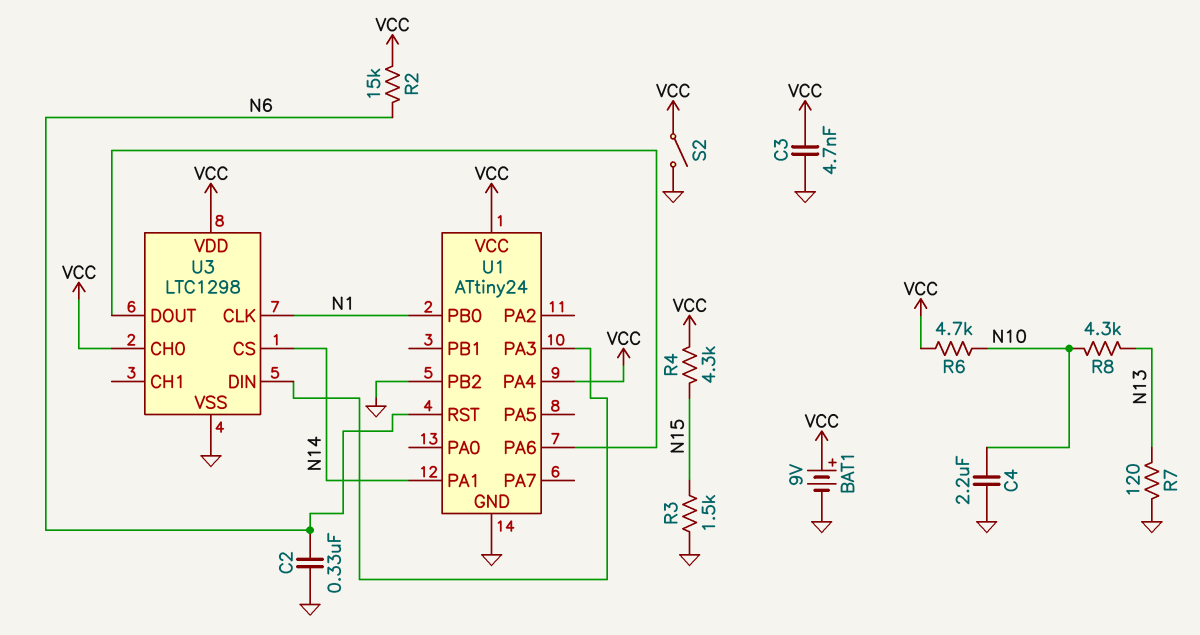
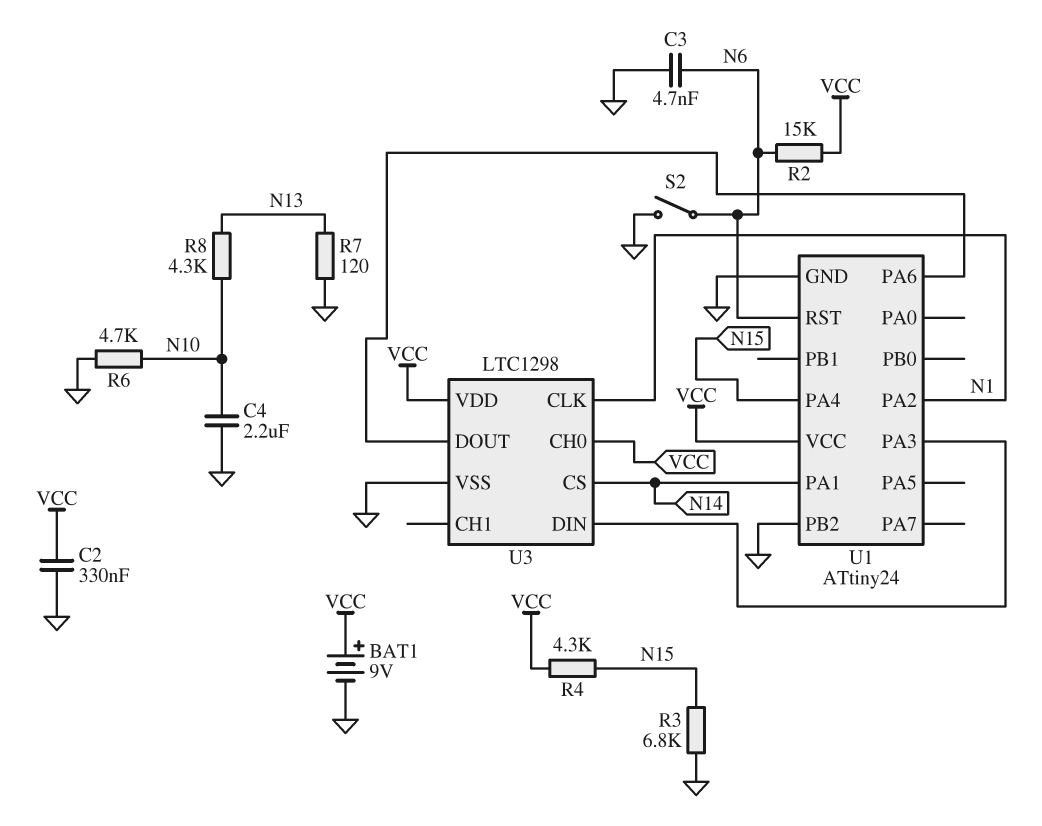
C2: 330nF (GND, N6) -> 330nF (GND, VCC)
C3: 4.7nF (GND, VCC) -> 4.7nF (GND, N6)
R3: 1.5k (GND, N15) -> 6.8k (GND, N15)
R6: 4.7k (N10, VCC) -> 4.7k (GND, N10)
S2: switch (GND, VCC) -> switch (GND, N6)
U1 pin PA2: none -> N1
U1 pin PA4: VCC -> N15
U1 pin PB0: N1 -> none

